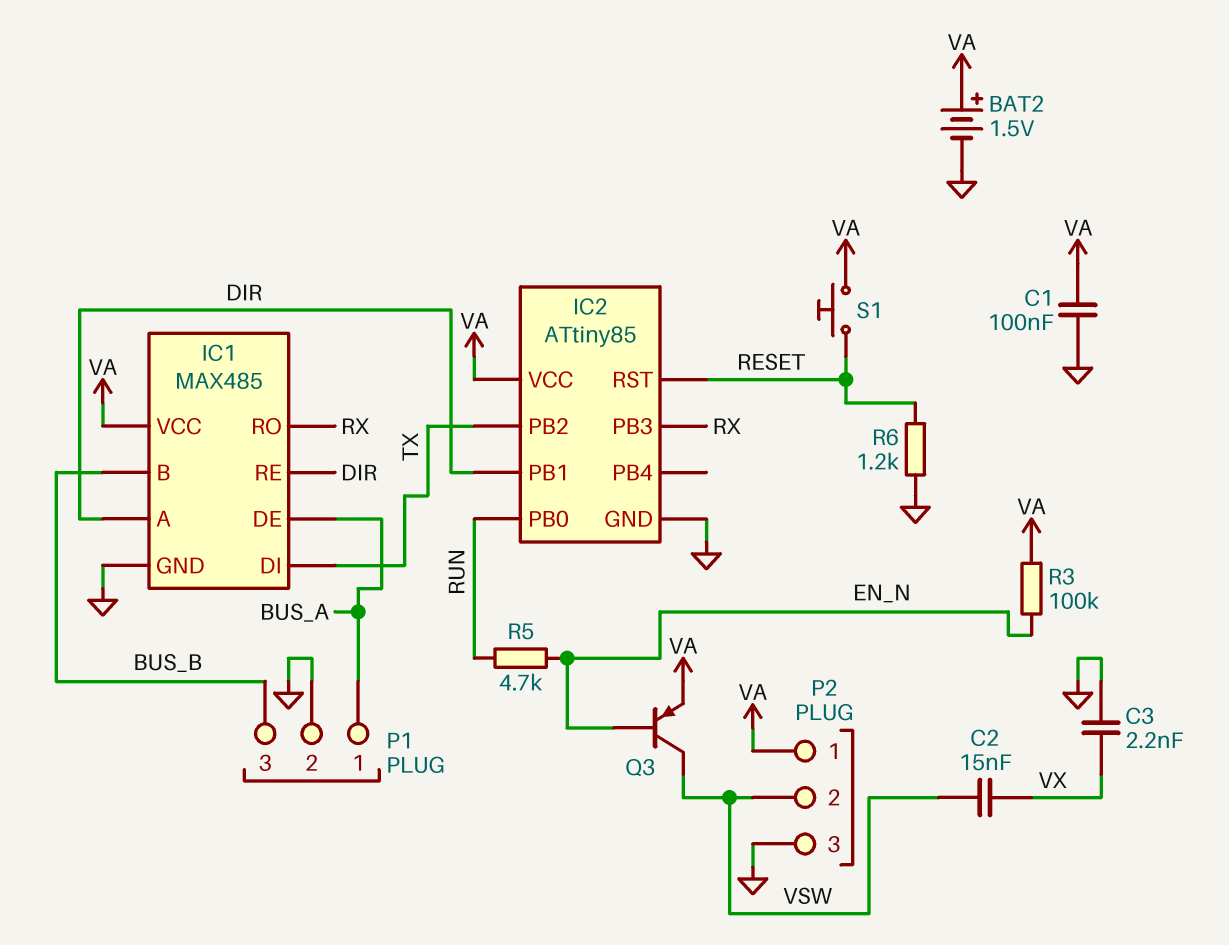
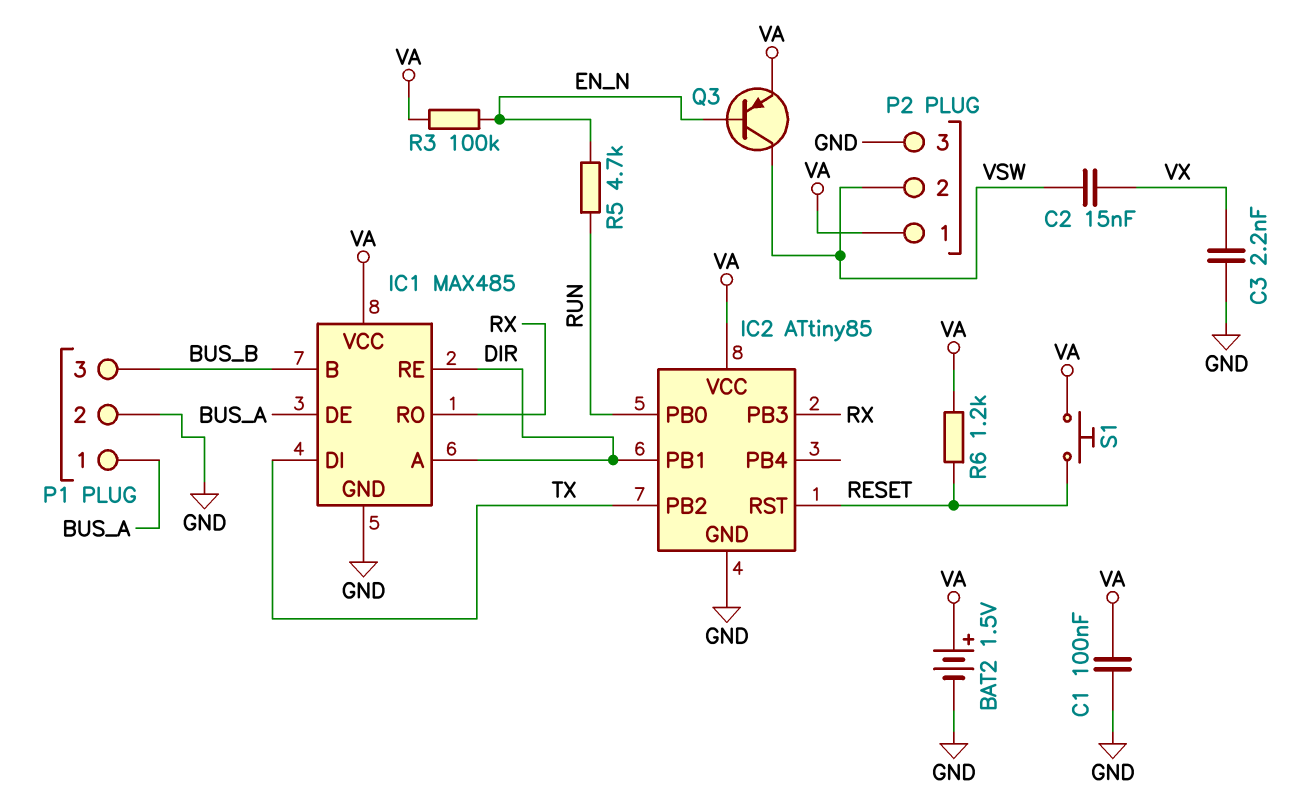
R6: 1.2k (GND, RESET) -> 1.2k (RESET, VA)

